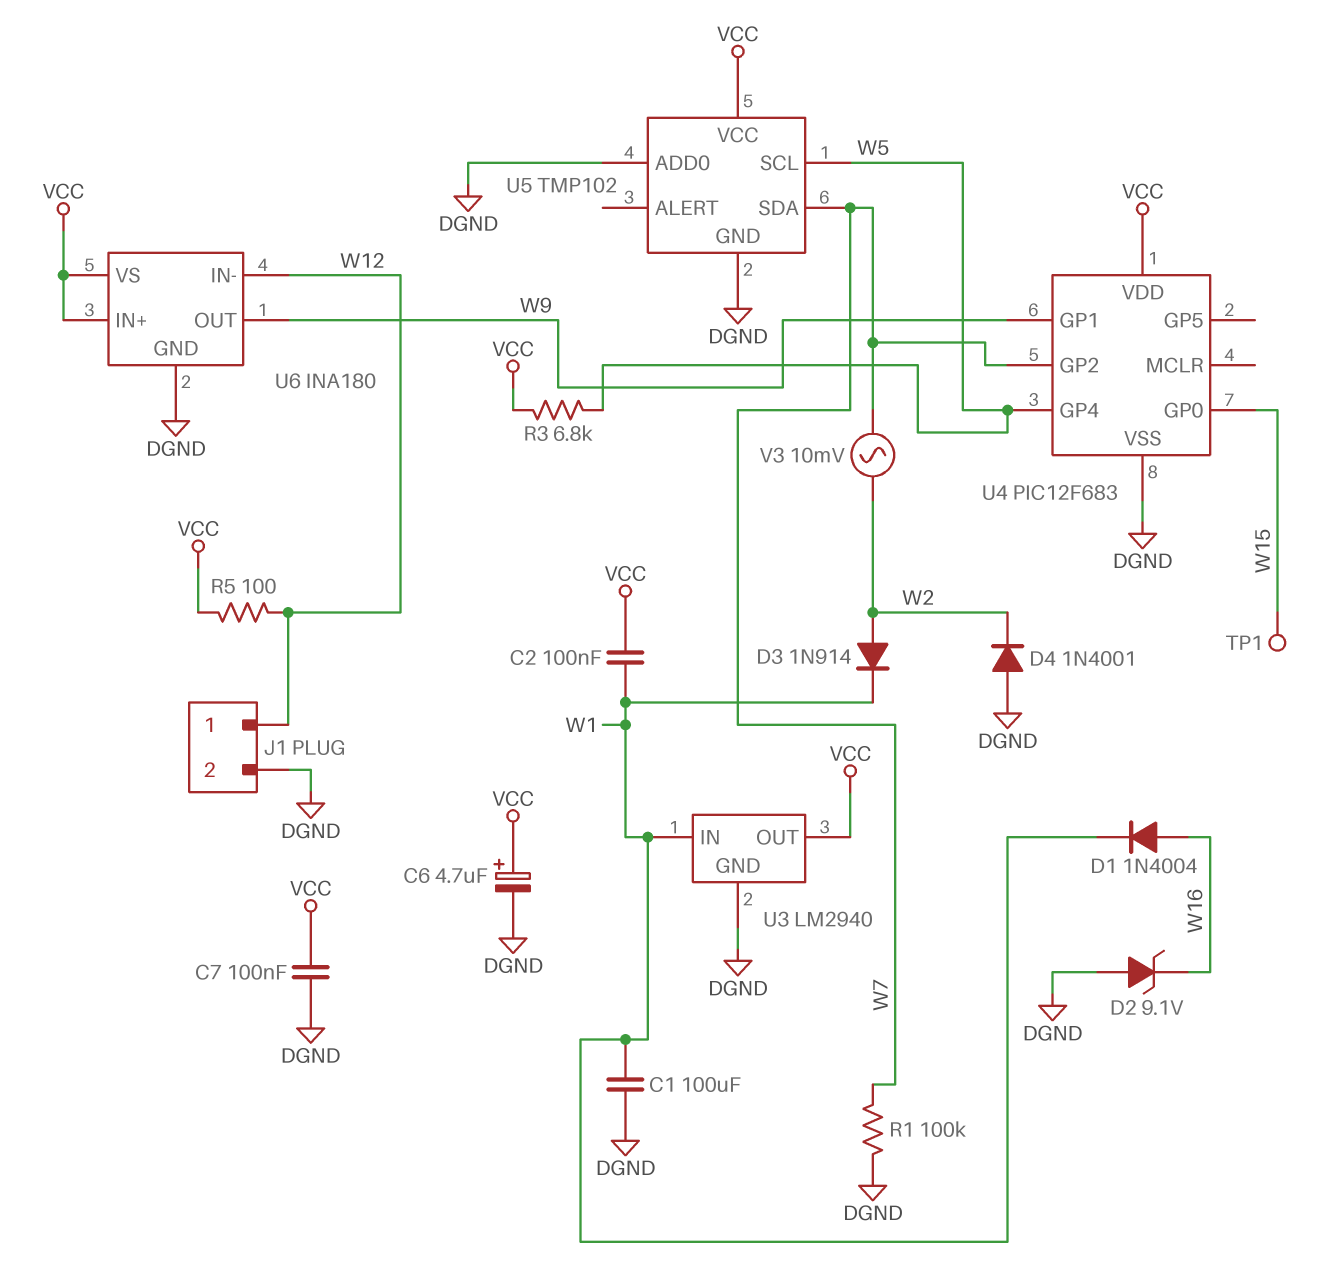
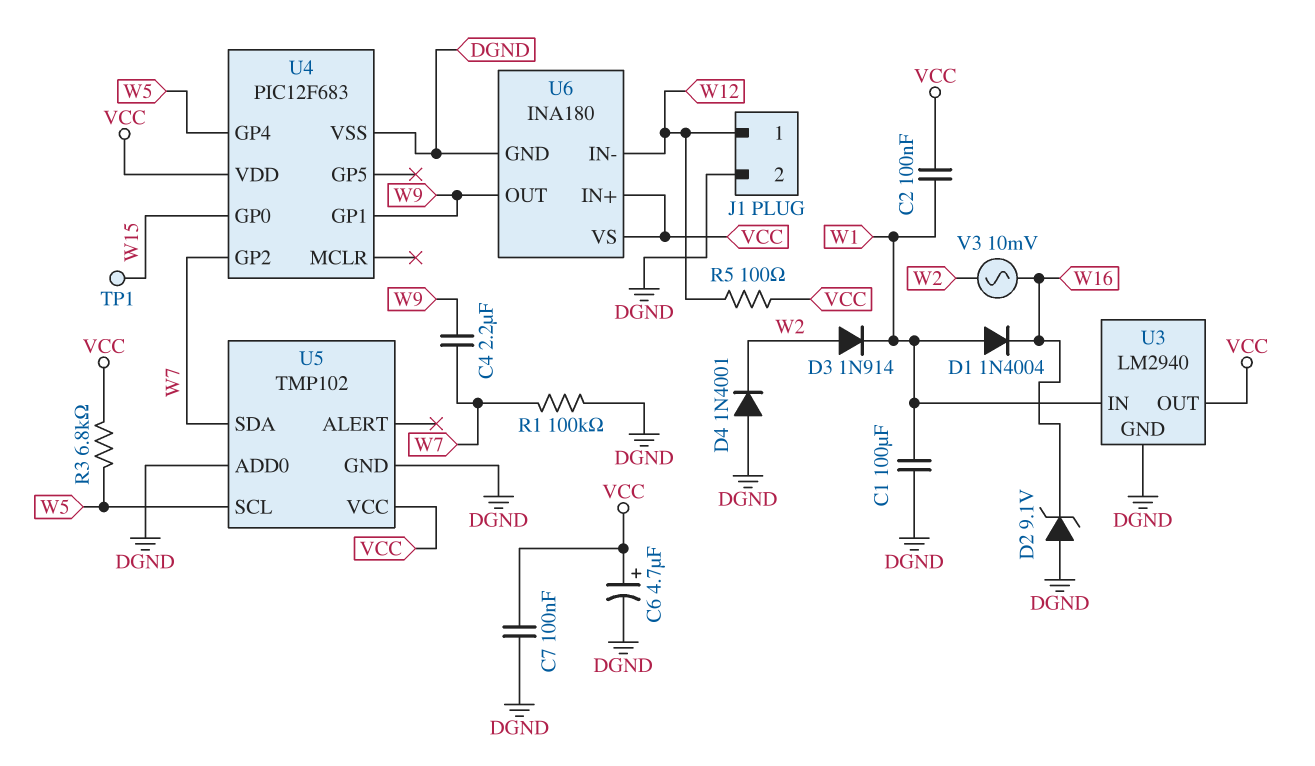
C4: none -> 2.2uF (W7, W9)
D1: diode 1N4004 (A W16, K W1) -> diode 1N4004 (A W1, K W16)
V3: AC 10mV (W2, W7) -> AC 10mV (W2, W16)

